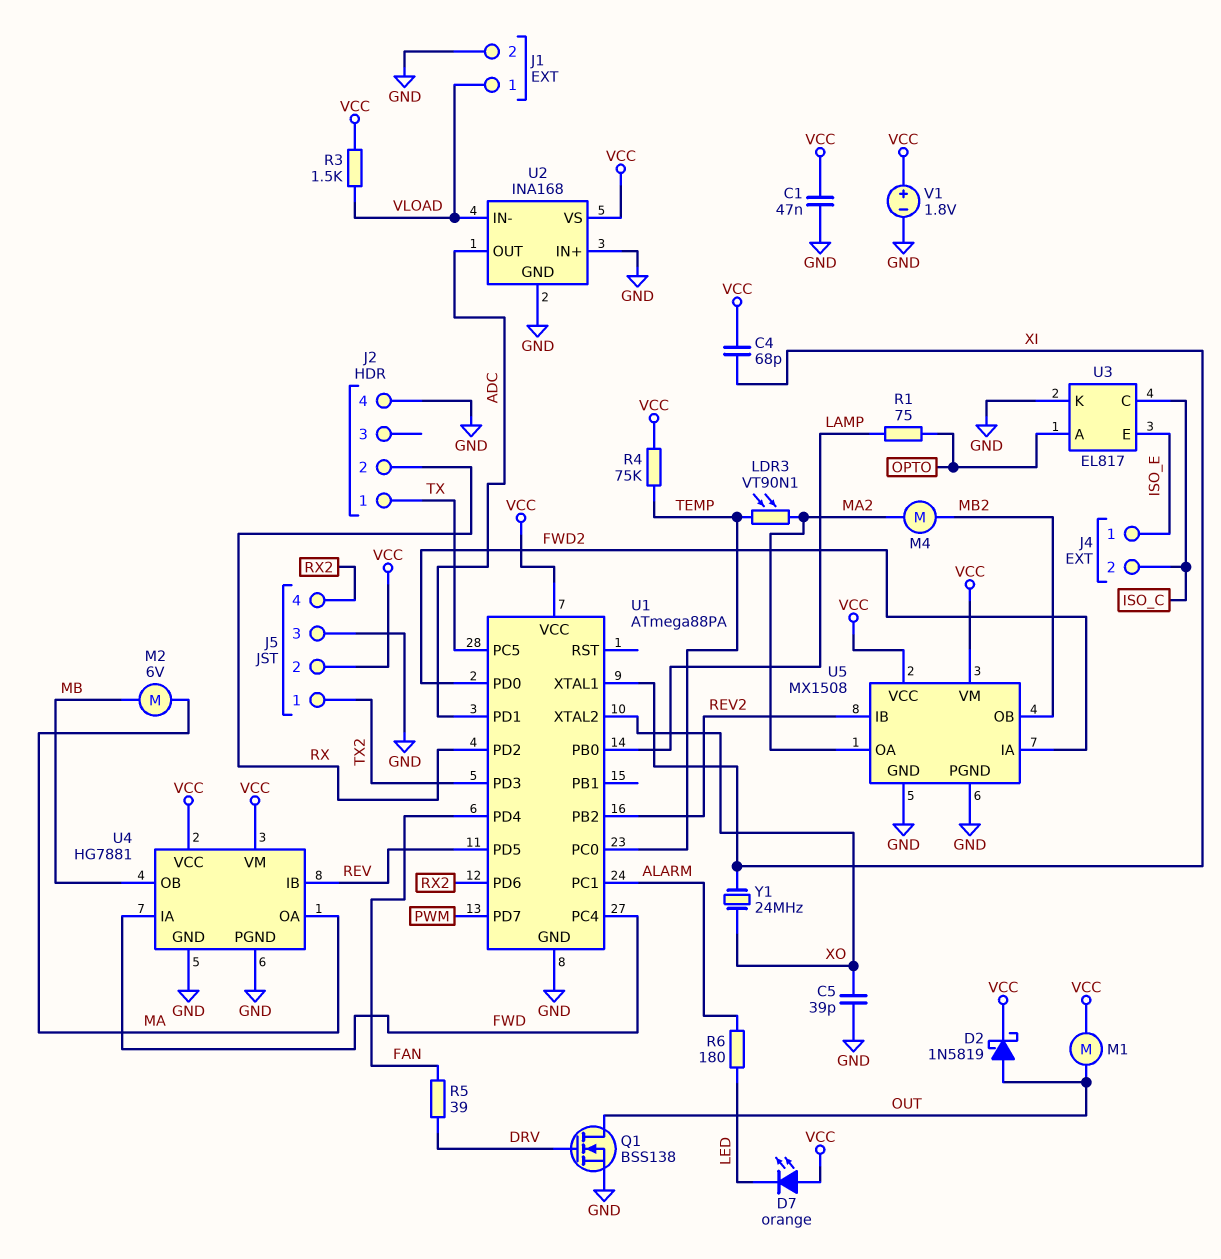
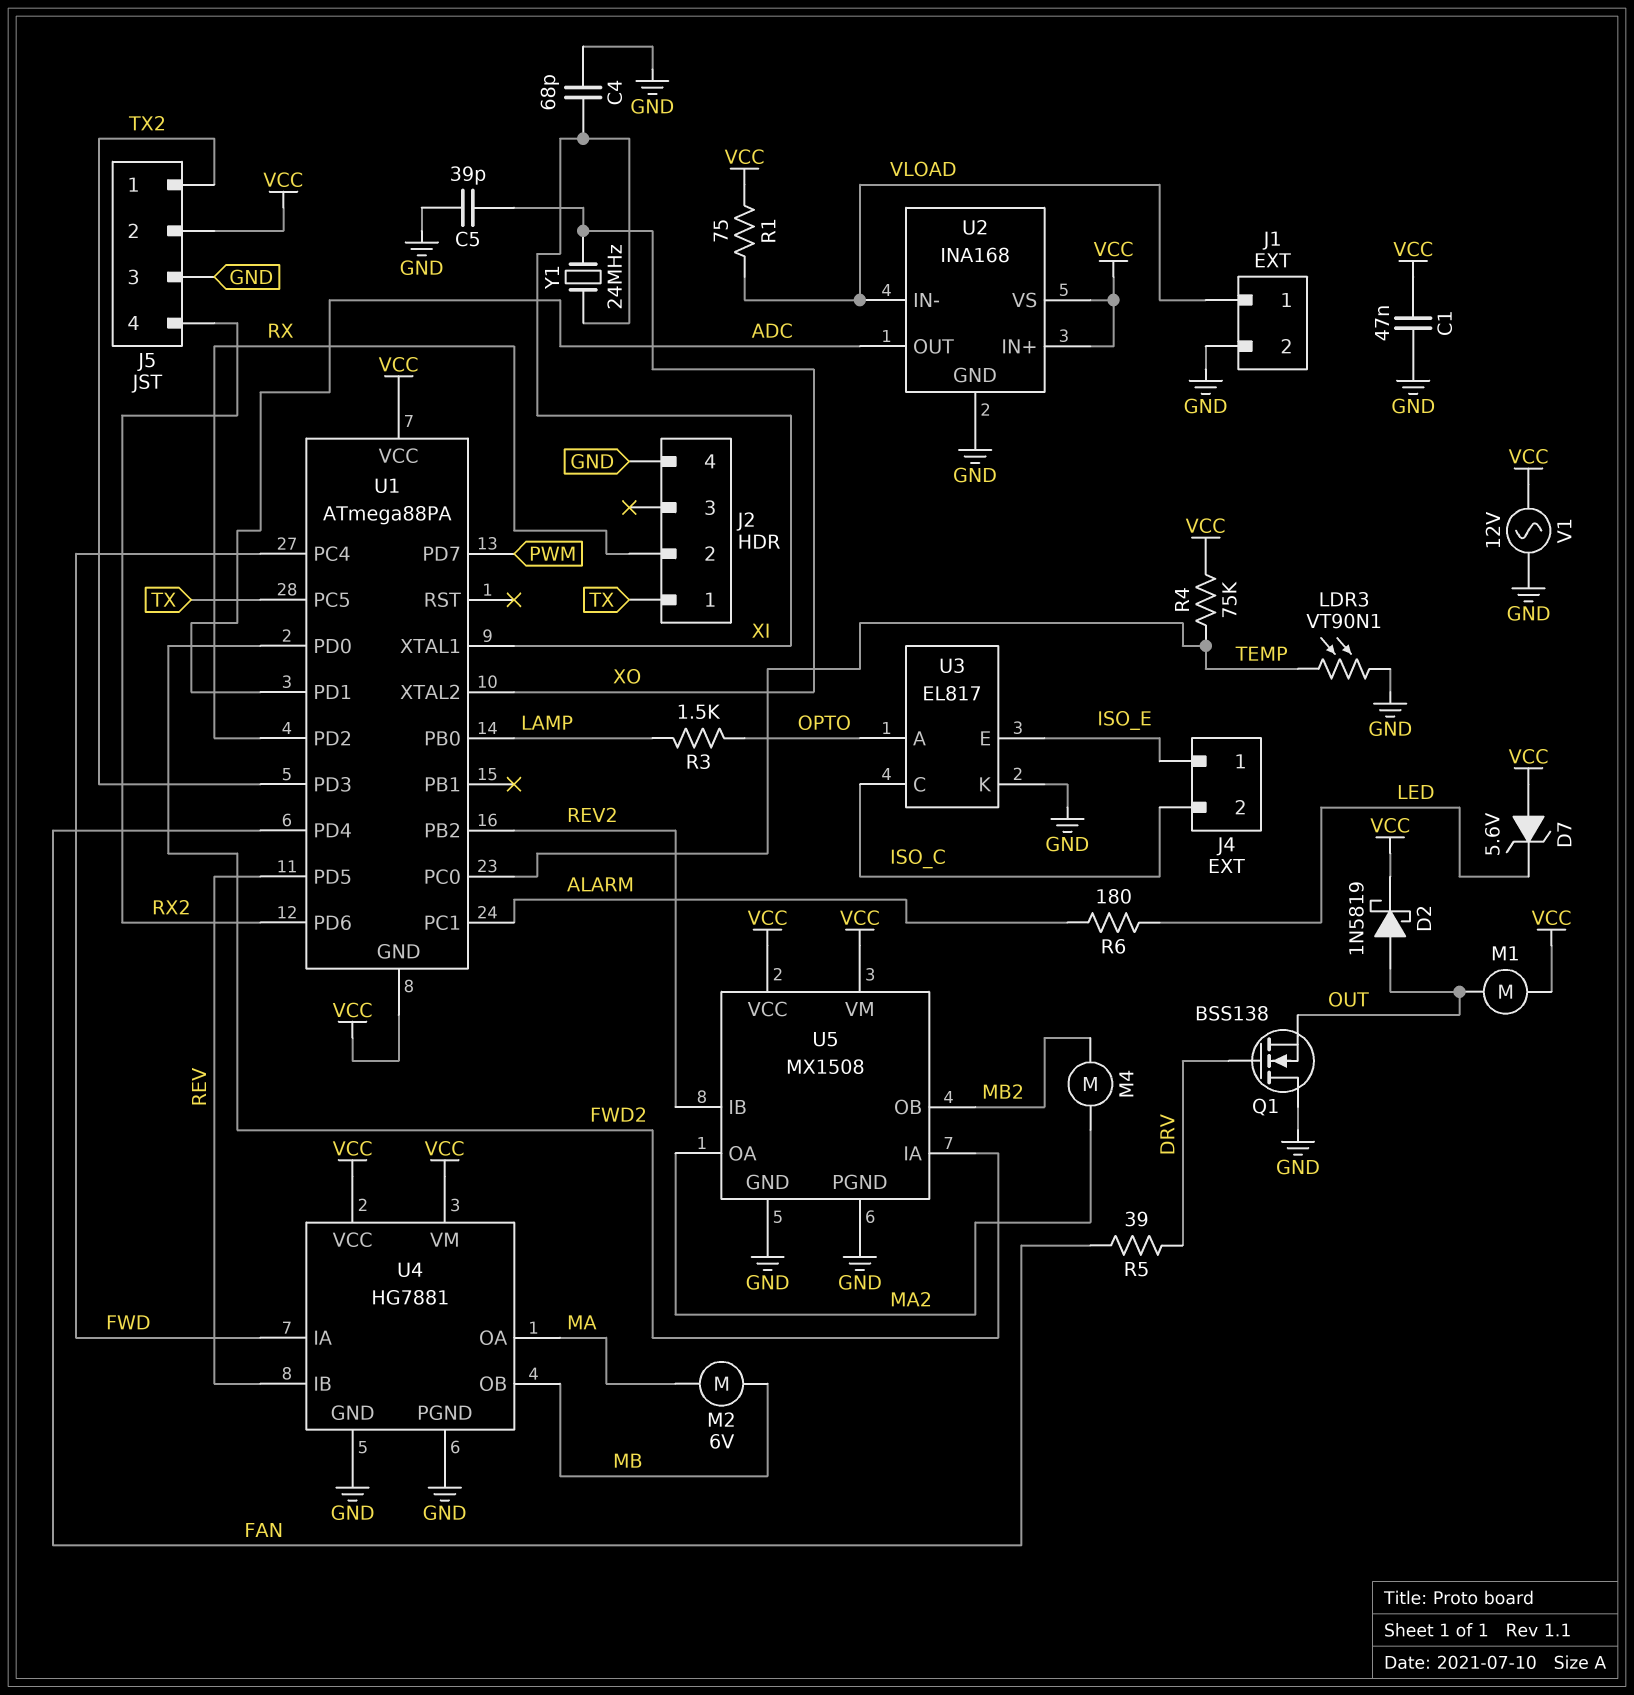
C4: 68pF (VCC, XI) -> 68pF (GND, XI)
D7: LED orange (A VCC, K LED) -> zener 5.6V (A VCC, K LED)
LDR3: VT90N1 (MA2, TEMP) -> VT90N1 (GND, TEMP)
Q1: NMOS BSS138 (G DRV, D OUT, S GND) -> NMOS BSS138 (G DRV, D GND, S OUT)
R1: 75 (LAMP, OPTO) -> 75 (VCC, VLOAD)
R3: 1.5k (VCC, VLOAD) -> 1.5k (LAMP, OPTO)
U1 pin GND: GND -> VCC
U2 pin IN+: GND -> VCC
V1: 1.8V (plus VCC, minus GND) -> AC 12V (GND, VCC)

